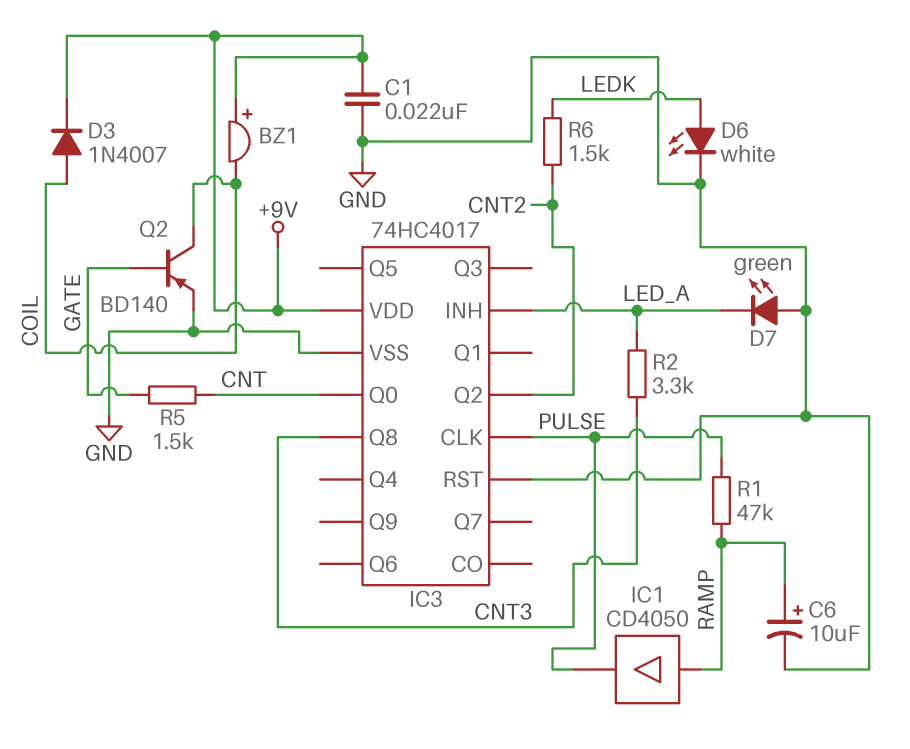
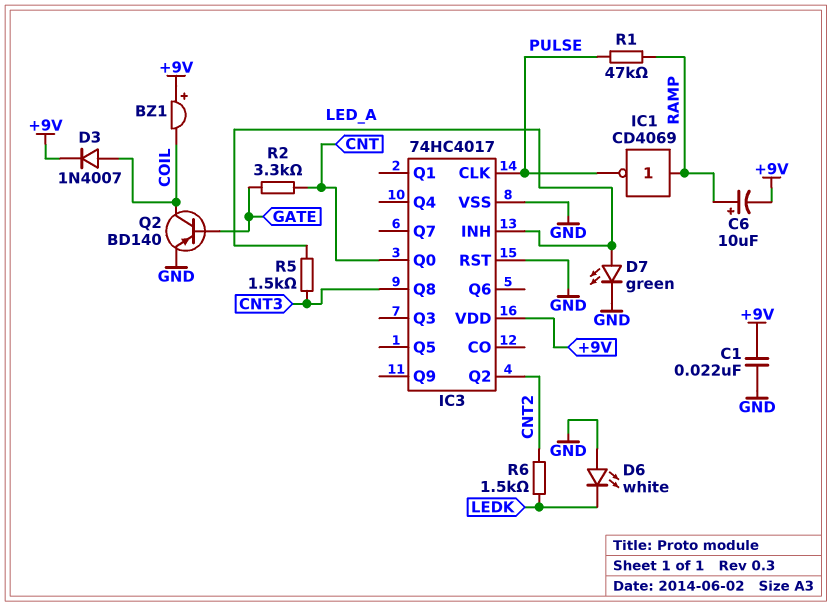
C6: 10uF (plus RAMP, minus GND) -> 10uF (plus RAMP, minus +9V)
D6: LED white (A LEDK, K GND) -> LED white (A GND, K LEDK)
D7: LED green (A GND, K LED_A) -> LED green (A LED_A, K GND)
IC1: buffer CD4050 (in RAMP, out PULSE) -> NOT CD4069 (in RAMP, out PULSE)
R2: 3.3k (CNT3, LED_A) -> 3.3k (CNT, GATE)
R5: 1.5k (CNT, GATE) -> 1.5k (CNT3, LED_A)

